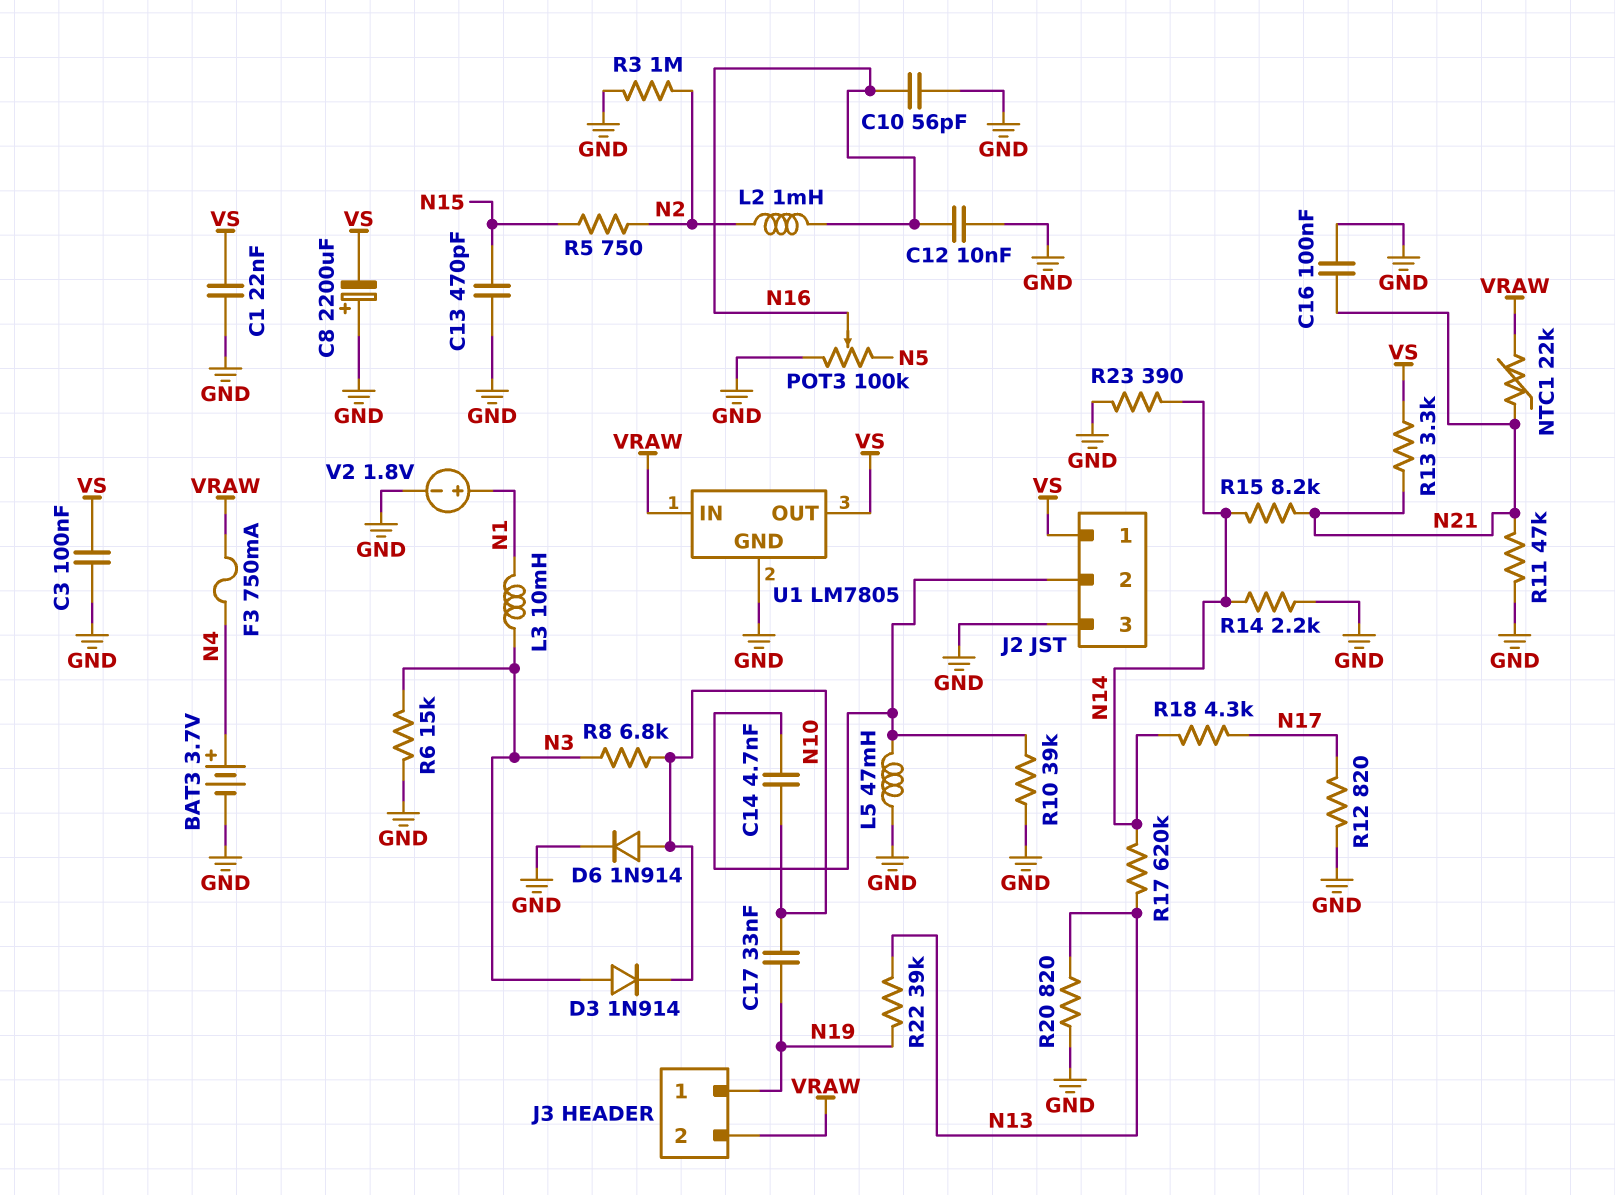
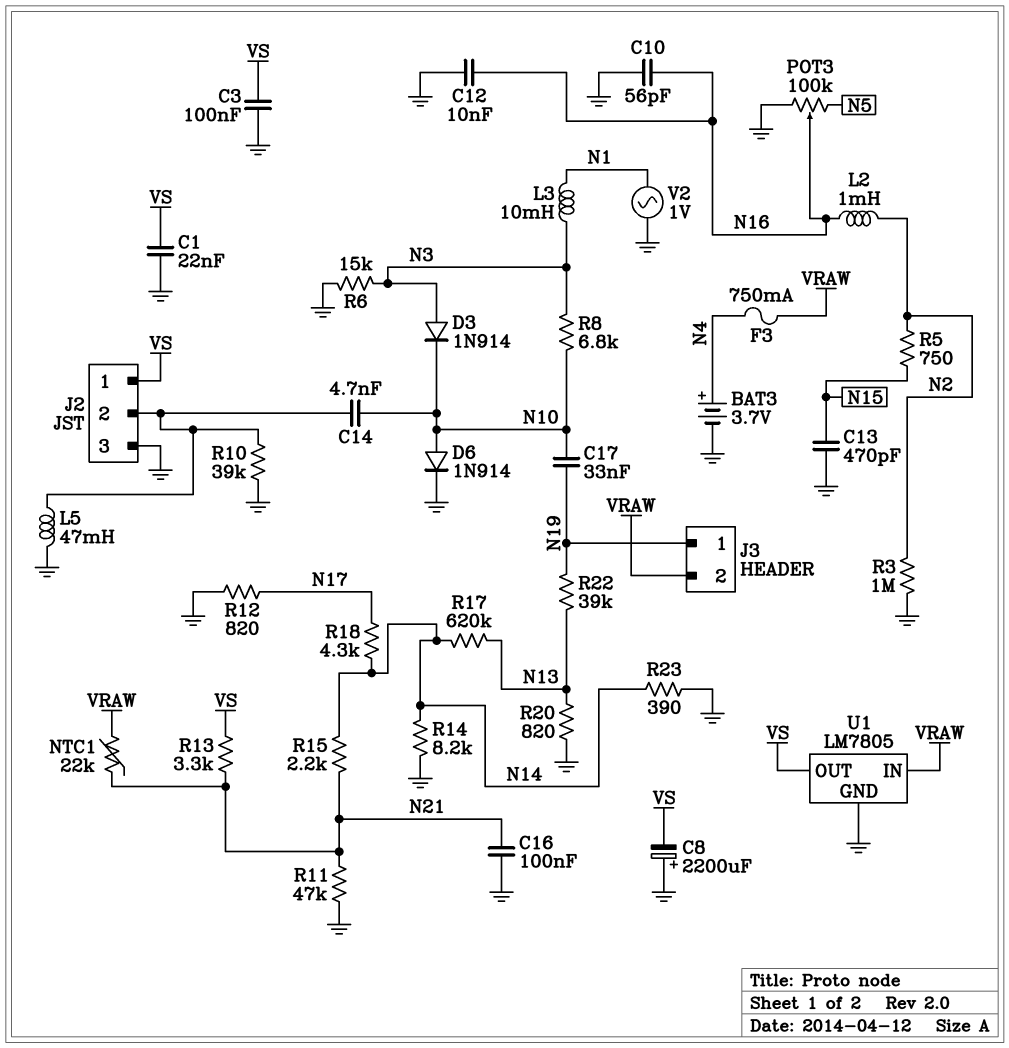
R14: 2.2k (GND, N14) -> 8.2k (GND, N14)
R15: 8.2k (N14, N21) -> 2.2k (N14, N21)
V2: 1.8V (plus N1, minus GND) -> AC 1V (GND, N1)

